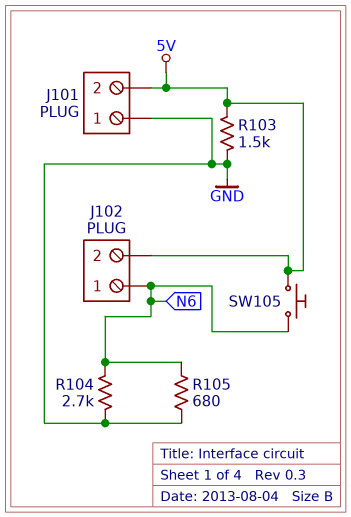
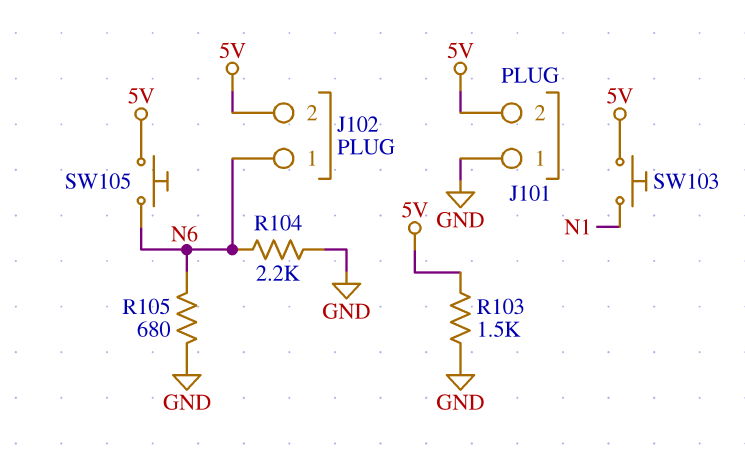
R104: 2.7k (GND, N6) -> 2.2k (GND, N6)
SW103: none -> button (5V, N1)

